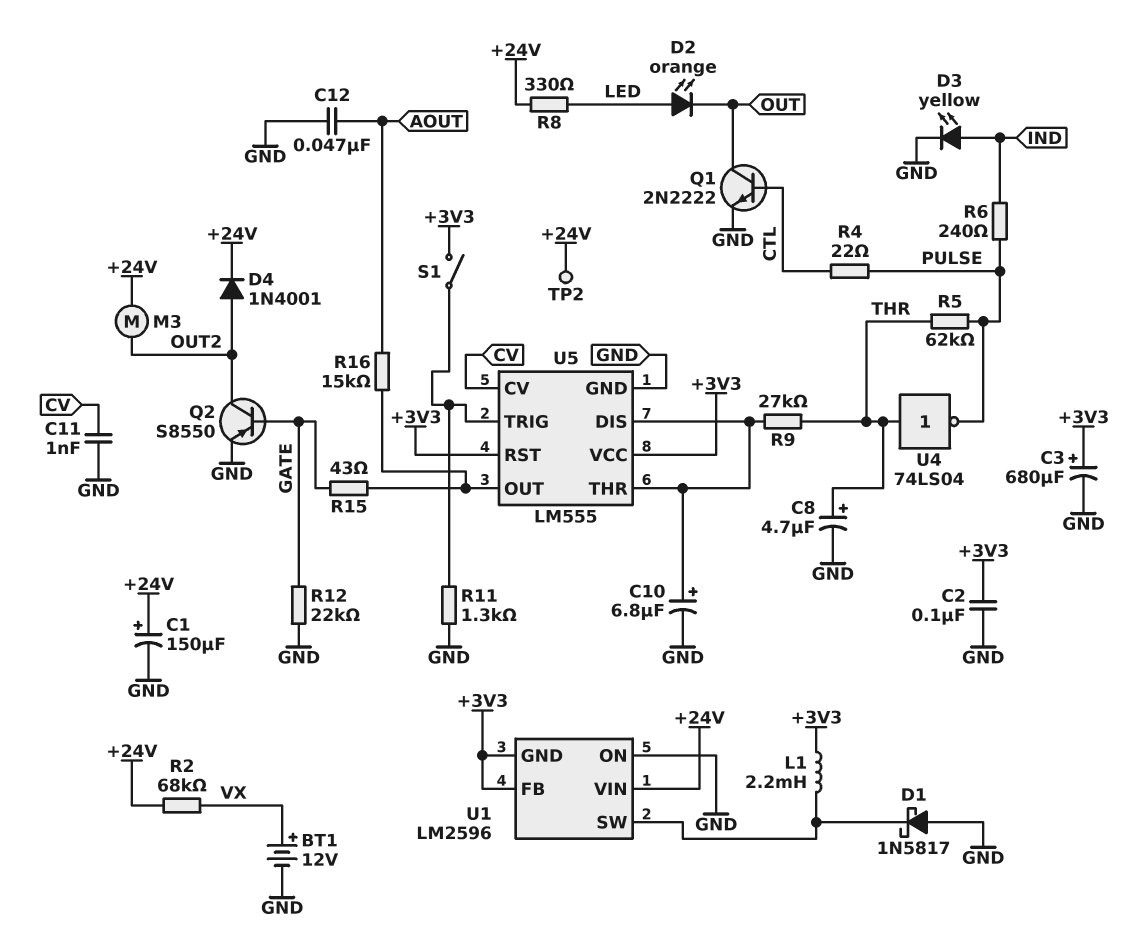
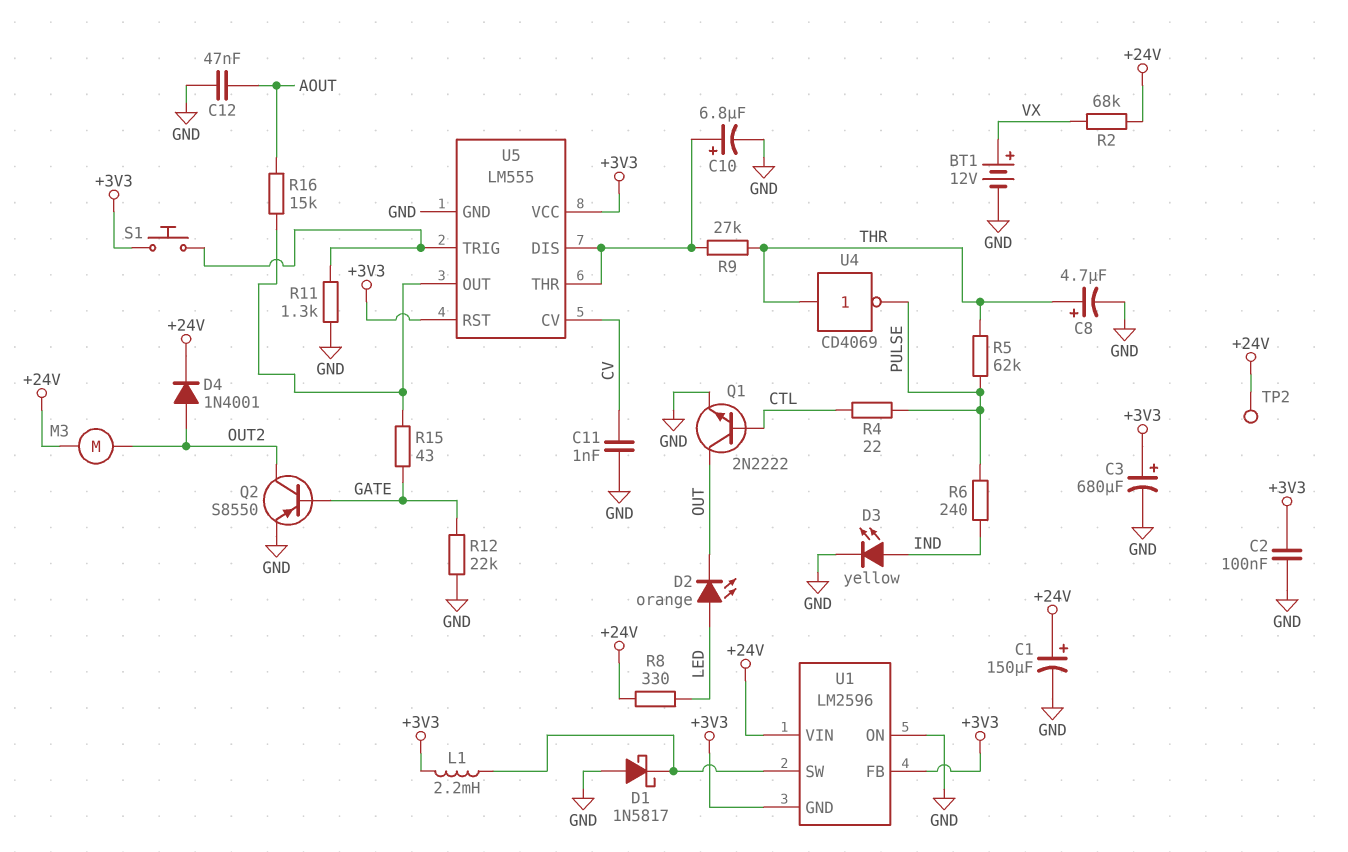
S1: switch (+3V3, U5/TRIG) -> button (+3V3, U5/TRIG)
U4: NOT 74LS04 (in THR, out PULSE) -> NOT CD4069 (in THR, out PULSE)

